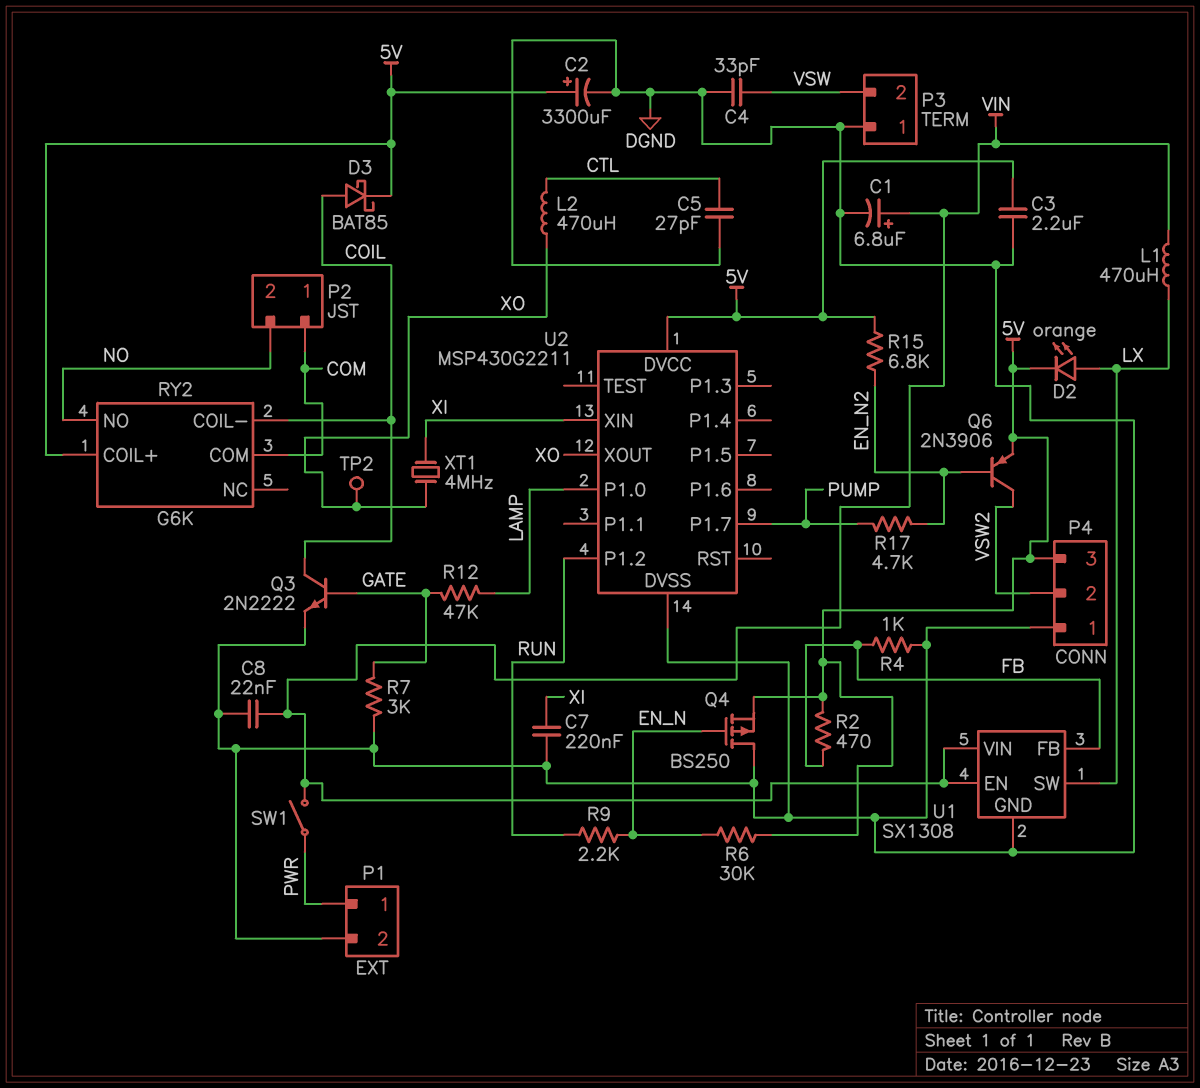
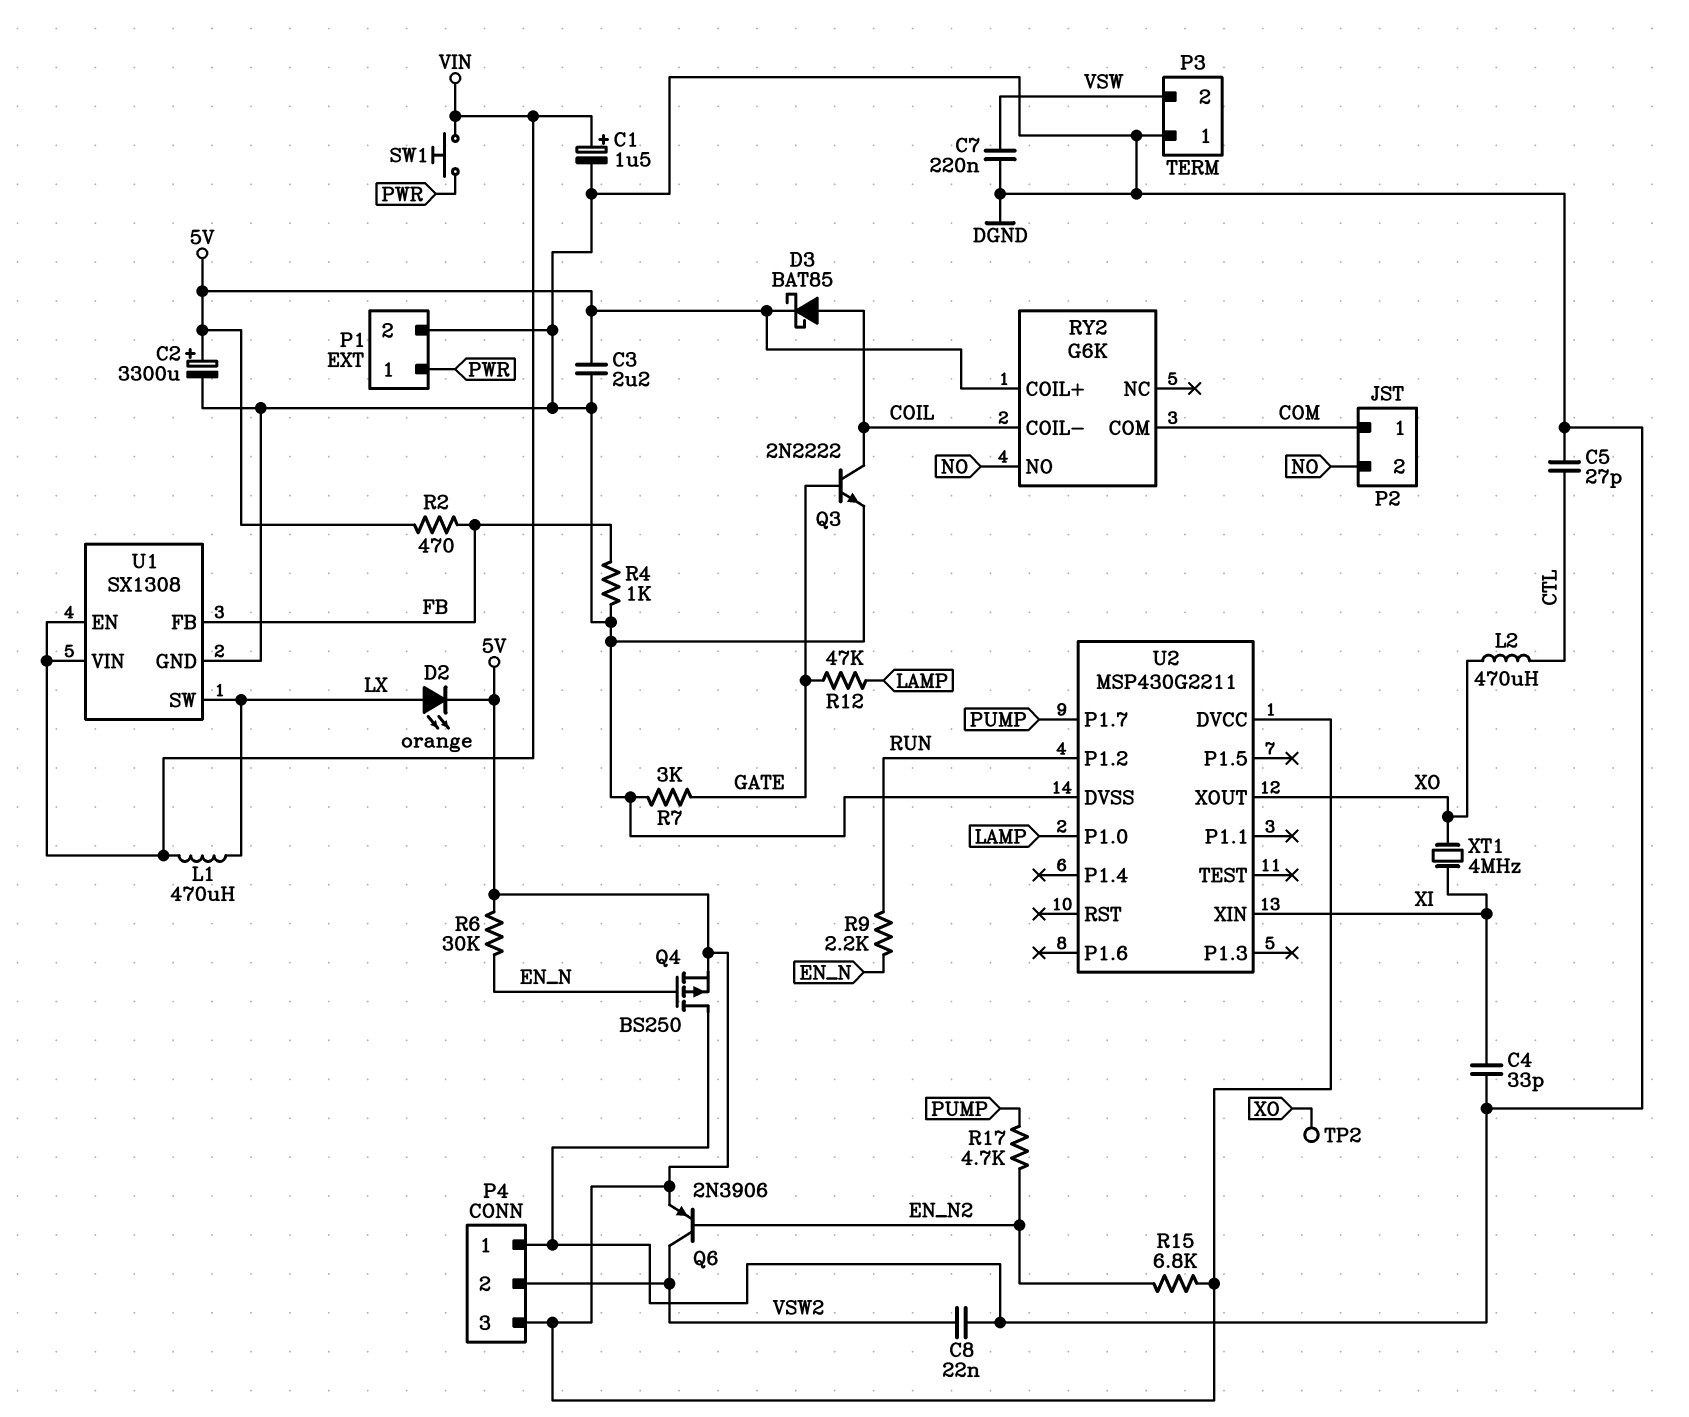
C1: 6.8uF (plus VIN, minus DGND) -> 1.5uF (plus VIN, minus DGND)
C4: 33pF (DGND, VSW) -> 33pF (DGND, XI)
C7: 220nF (DGND, XI) -> 220nF (DGND, VSW)
C8: 22nF (DGND, VIN) -> 22nF (DGND, VSW2)
SW1: switch (PWR, VIN) -> button (PWR, VIN)

